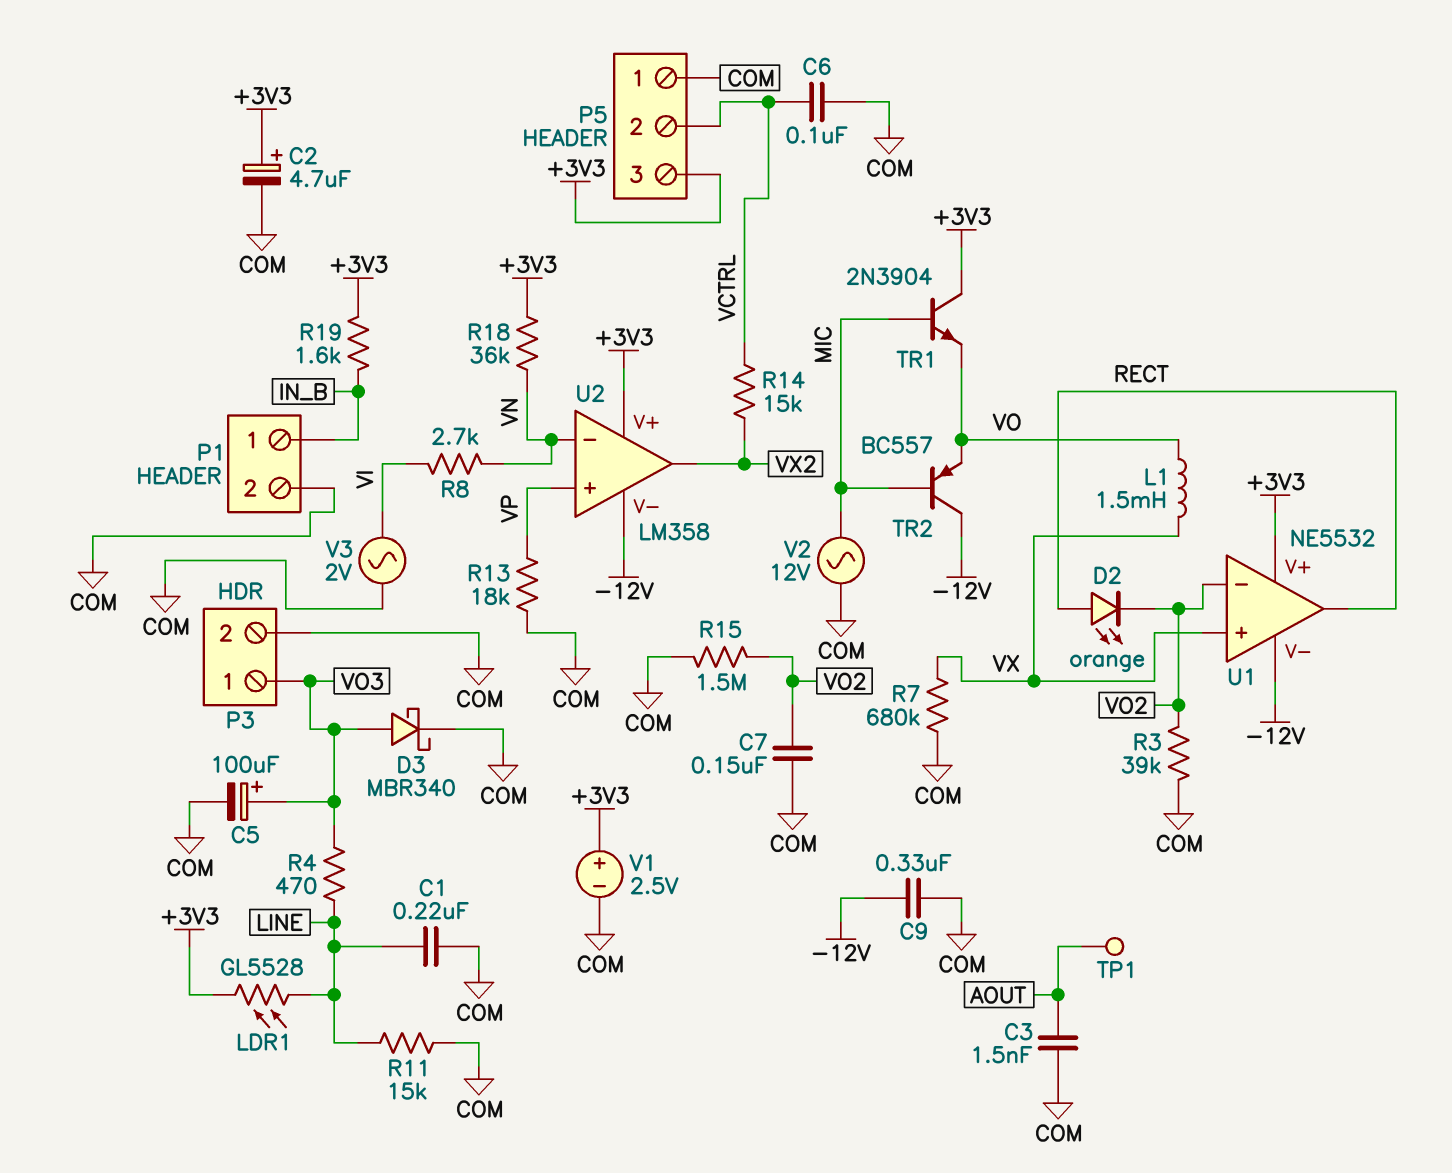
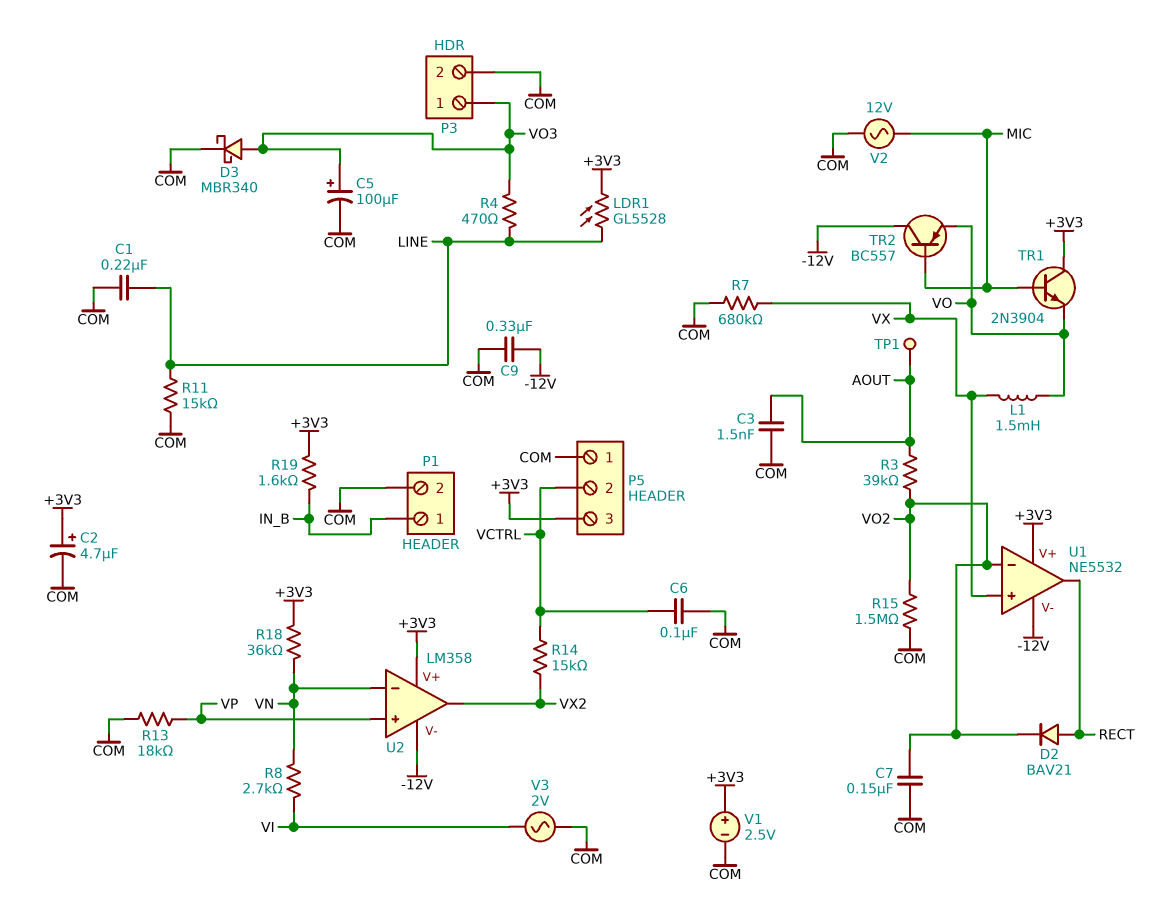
D2: LED orange (A RECT, K VO2) -> diode BAV21 (A RECT, K VO2)
R3: 39k (COM, VO2) -> 39k (AOUT, VO2)

